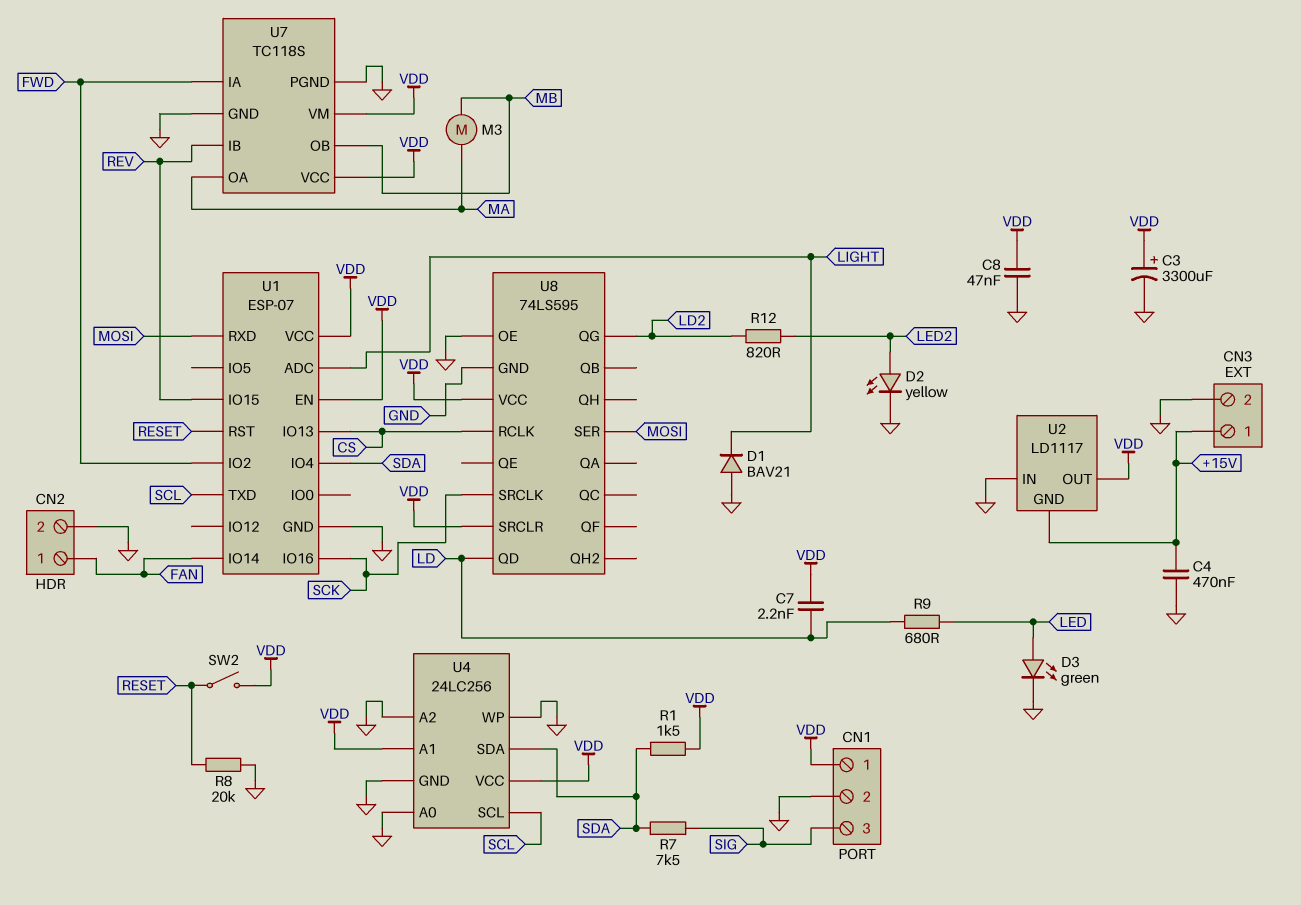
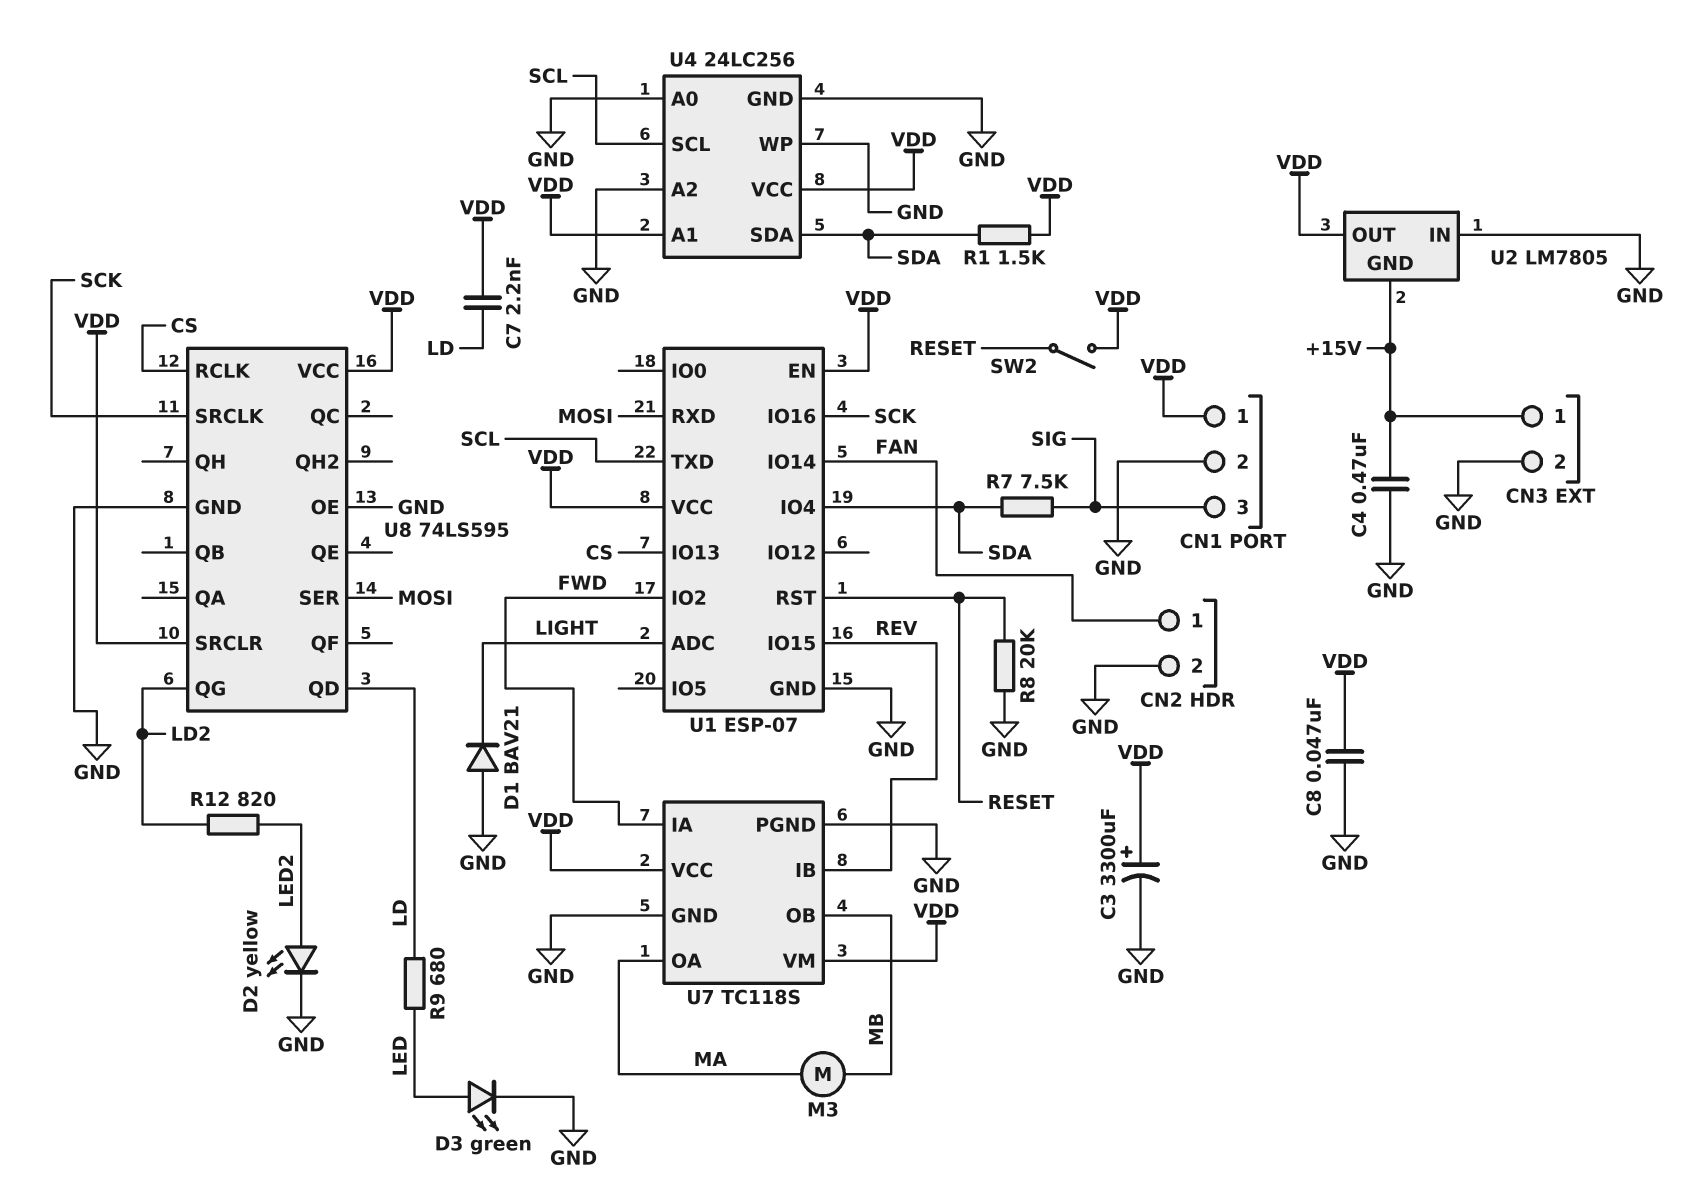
U2: LD1117 -> LM7805

